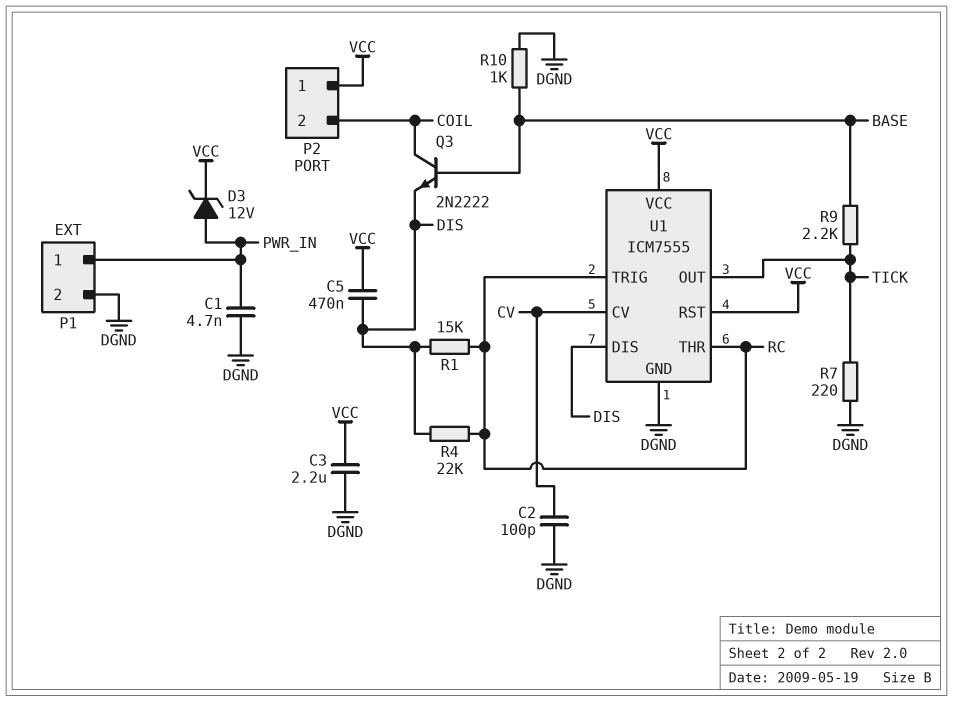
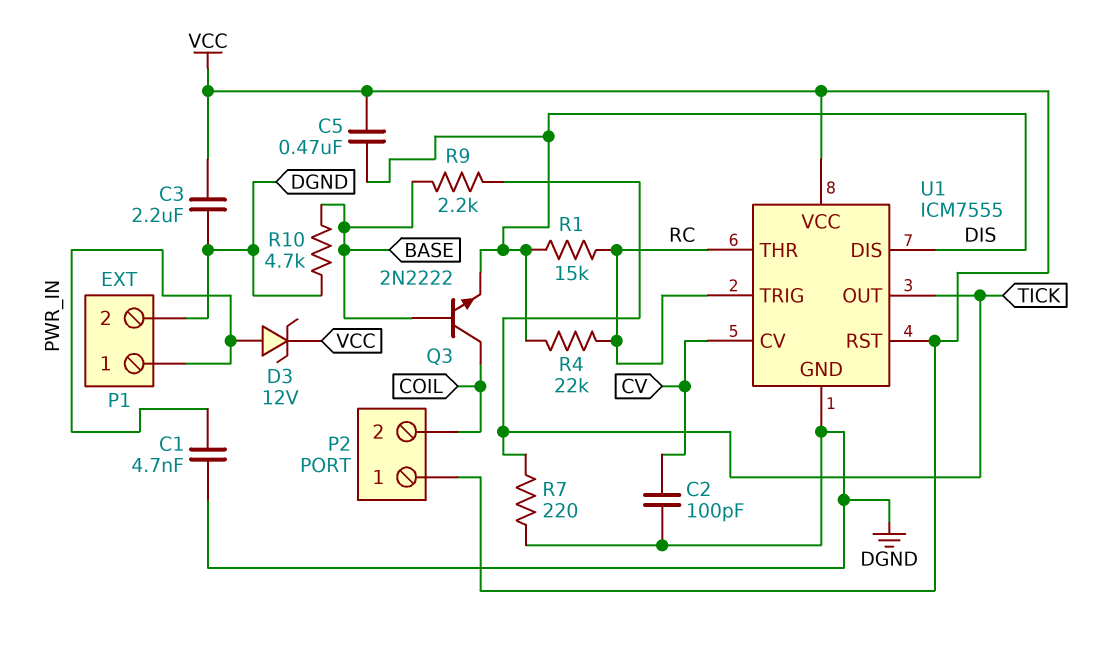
R10: 1k (BASE, DGND) -> 4.7k (BASE, DGND)

